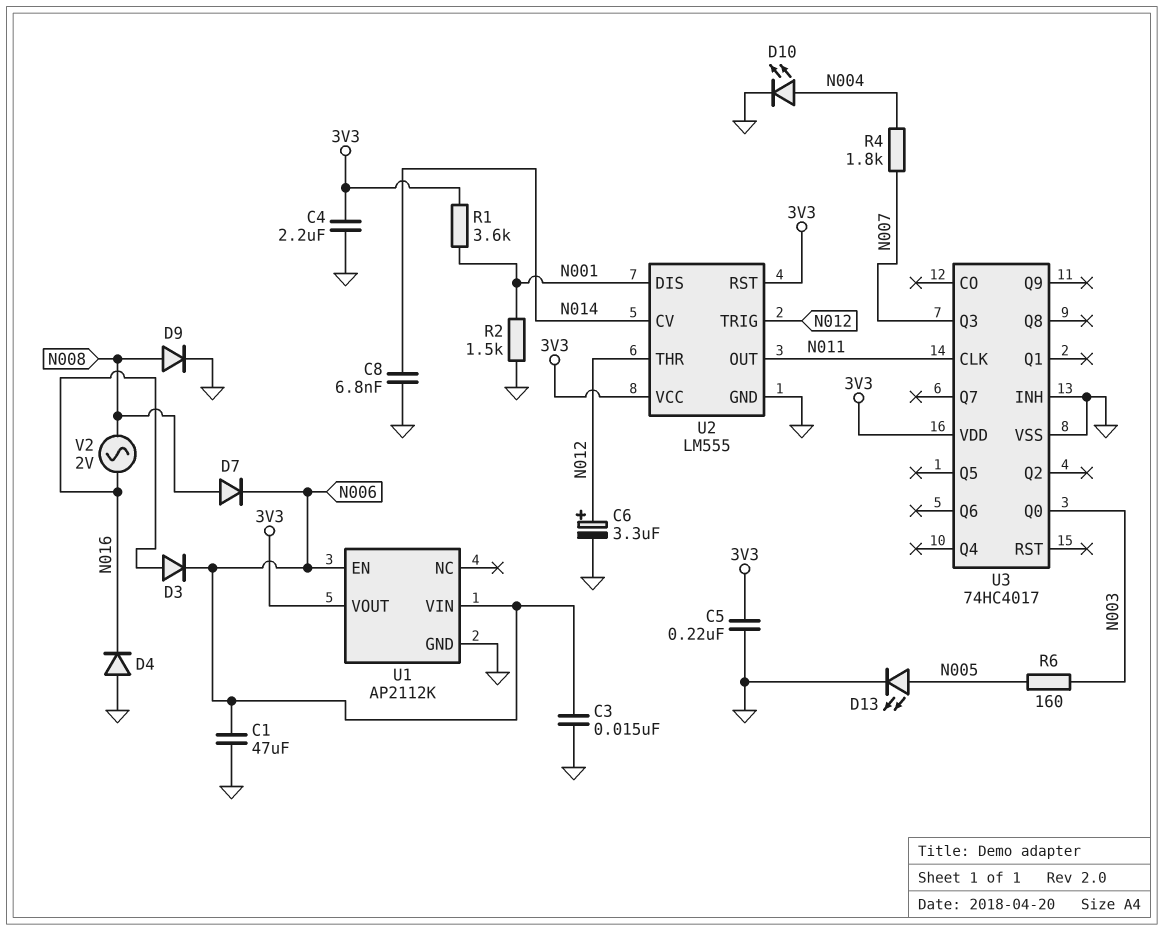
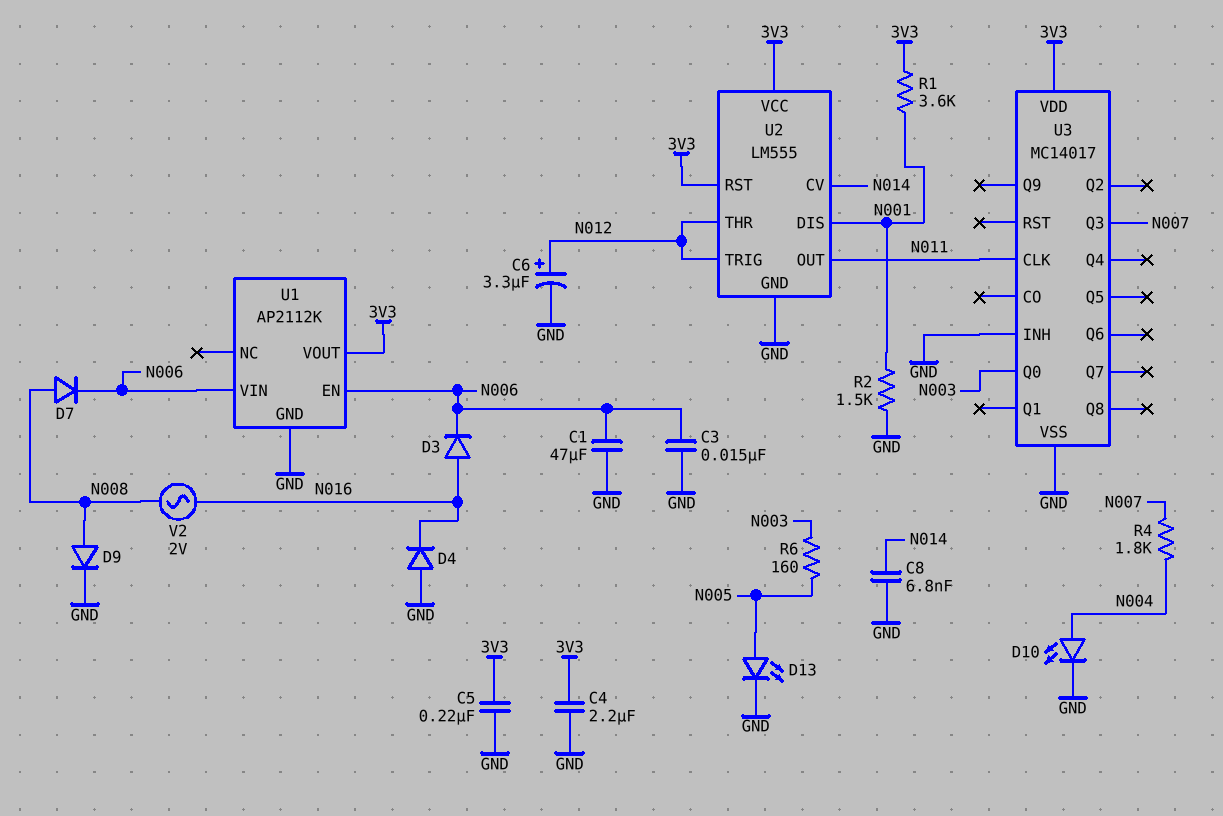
U3: 74HC4017 -> MC14017

